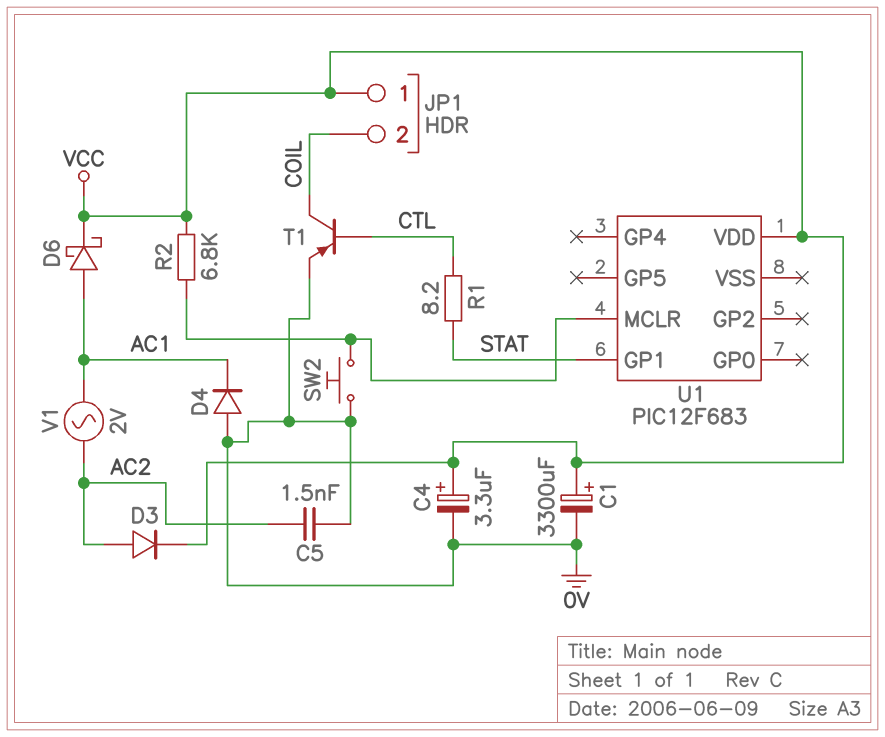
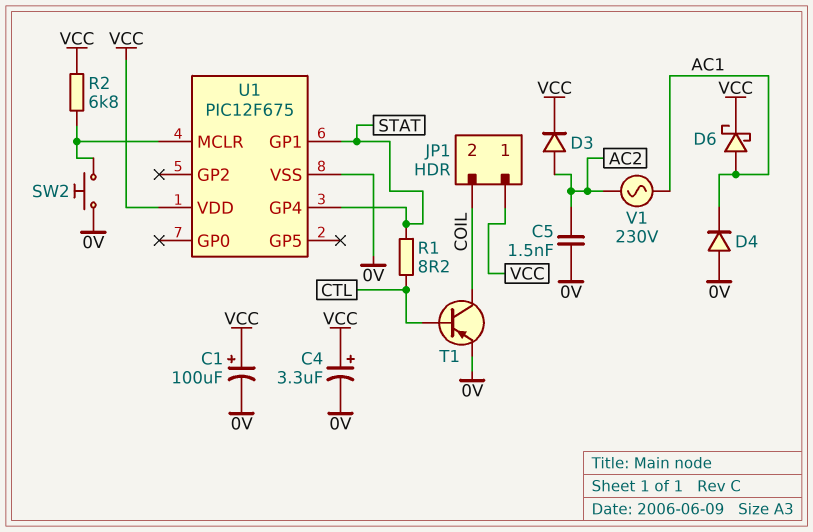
C1: 3300uF (plus VCC, minus 0V) -> 100uF (plus VCC, minus 0V)
U1: PIC12F683 -> PIC12F675
U1 pin GP4: none -> STAT
U1 pin VSS: none -> 0V
V1: AC 2V (AC1, AC2) -> AC 230V (AC1, AC2)

